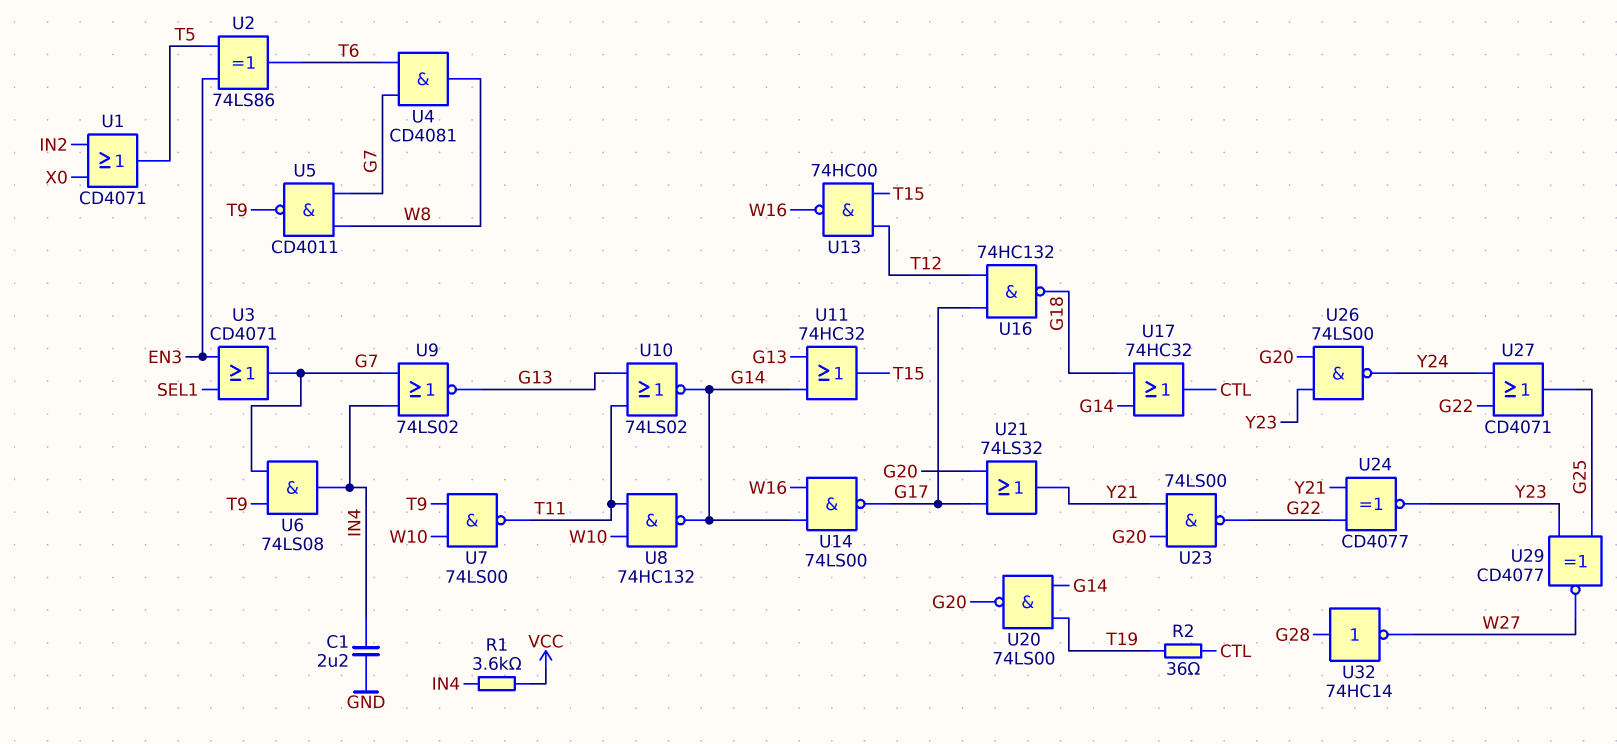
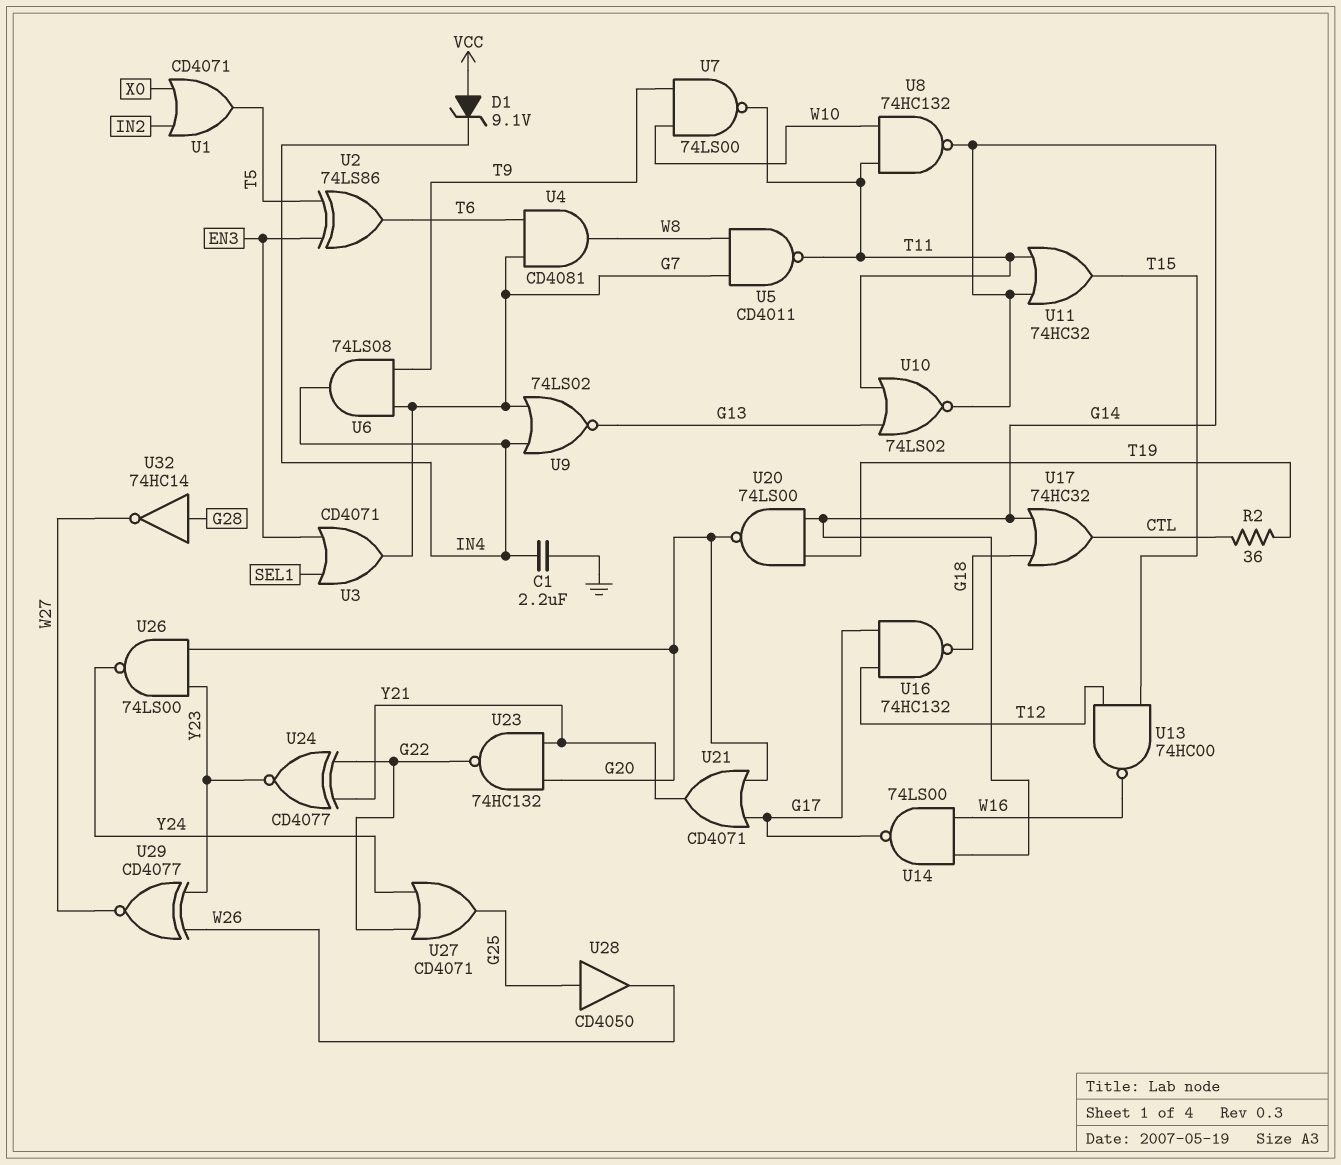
D1: none -> zener 9.1V (A VCC, K IN4)
R1: 3.6k (IN4, VCC) -> none
U5: NAND CD4011 (in G7, in W8, out T9) -> NAND CD4011 (in G7, in W8, out T11)
U11: OR 74HC32 (in G13, in G14, out T15) -> OR 74HC32 (in G14, in T11, out T15)
U21: OR 74LS32 (in G17, in G20, out Y21) -> OR CD4071 (in G17, in G20, out Y21)
U23: NAND 74LS00 (in G20, in Y21, out G22) -> NAND 74HC132 (in G20, in Y21, out G22)
U28: none -> buffer CD4050 (in G25, out W26)
U29: XNOR CD4077 (in G25, in Y23, out W27) -> XNOR CD4077 (in W26, in Y23, out W27)

